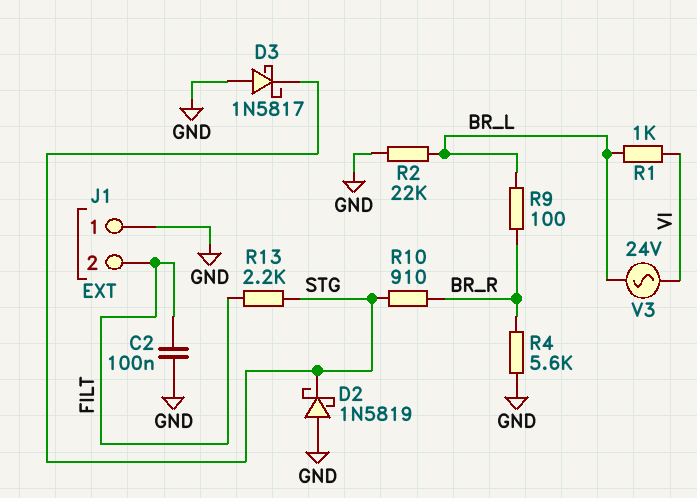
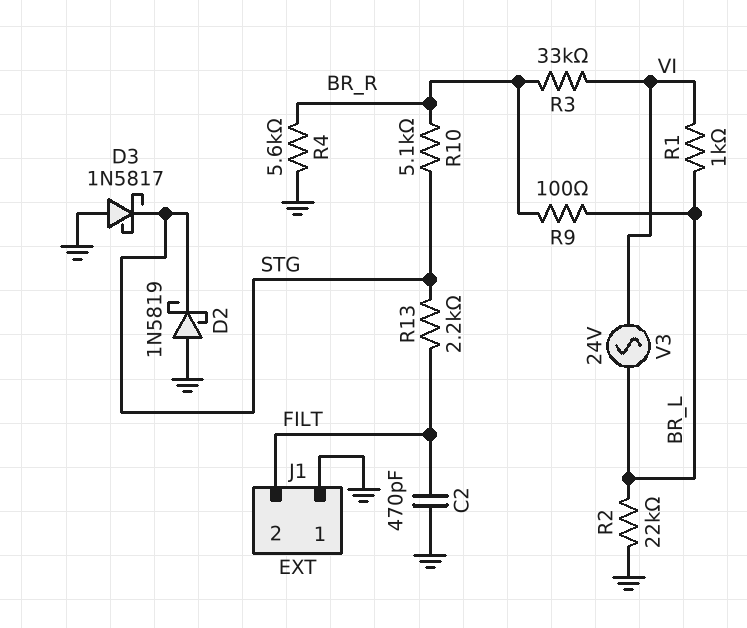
C2: 100nF (FILT, GND) -> 470pF (FILT, GND)
R3: none -> 33k (BR_R, VI)
R10: 910 (BR_R, STG) -> 5.1k (BR_R, STG)

